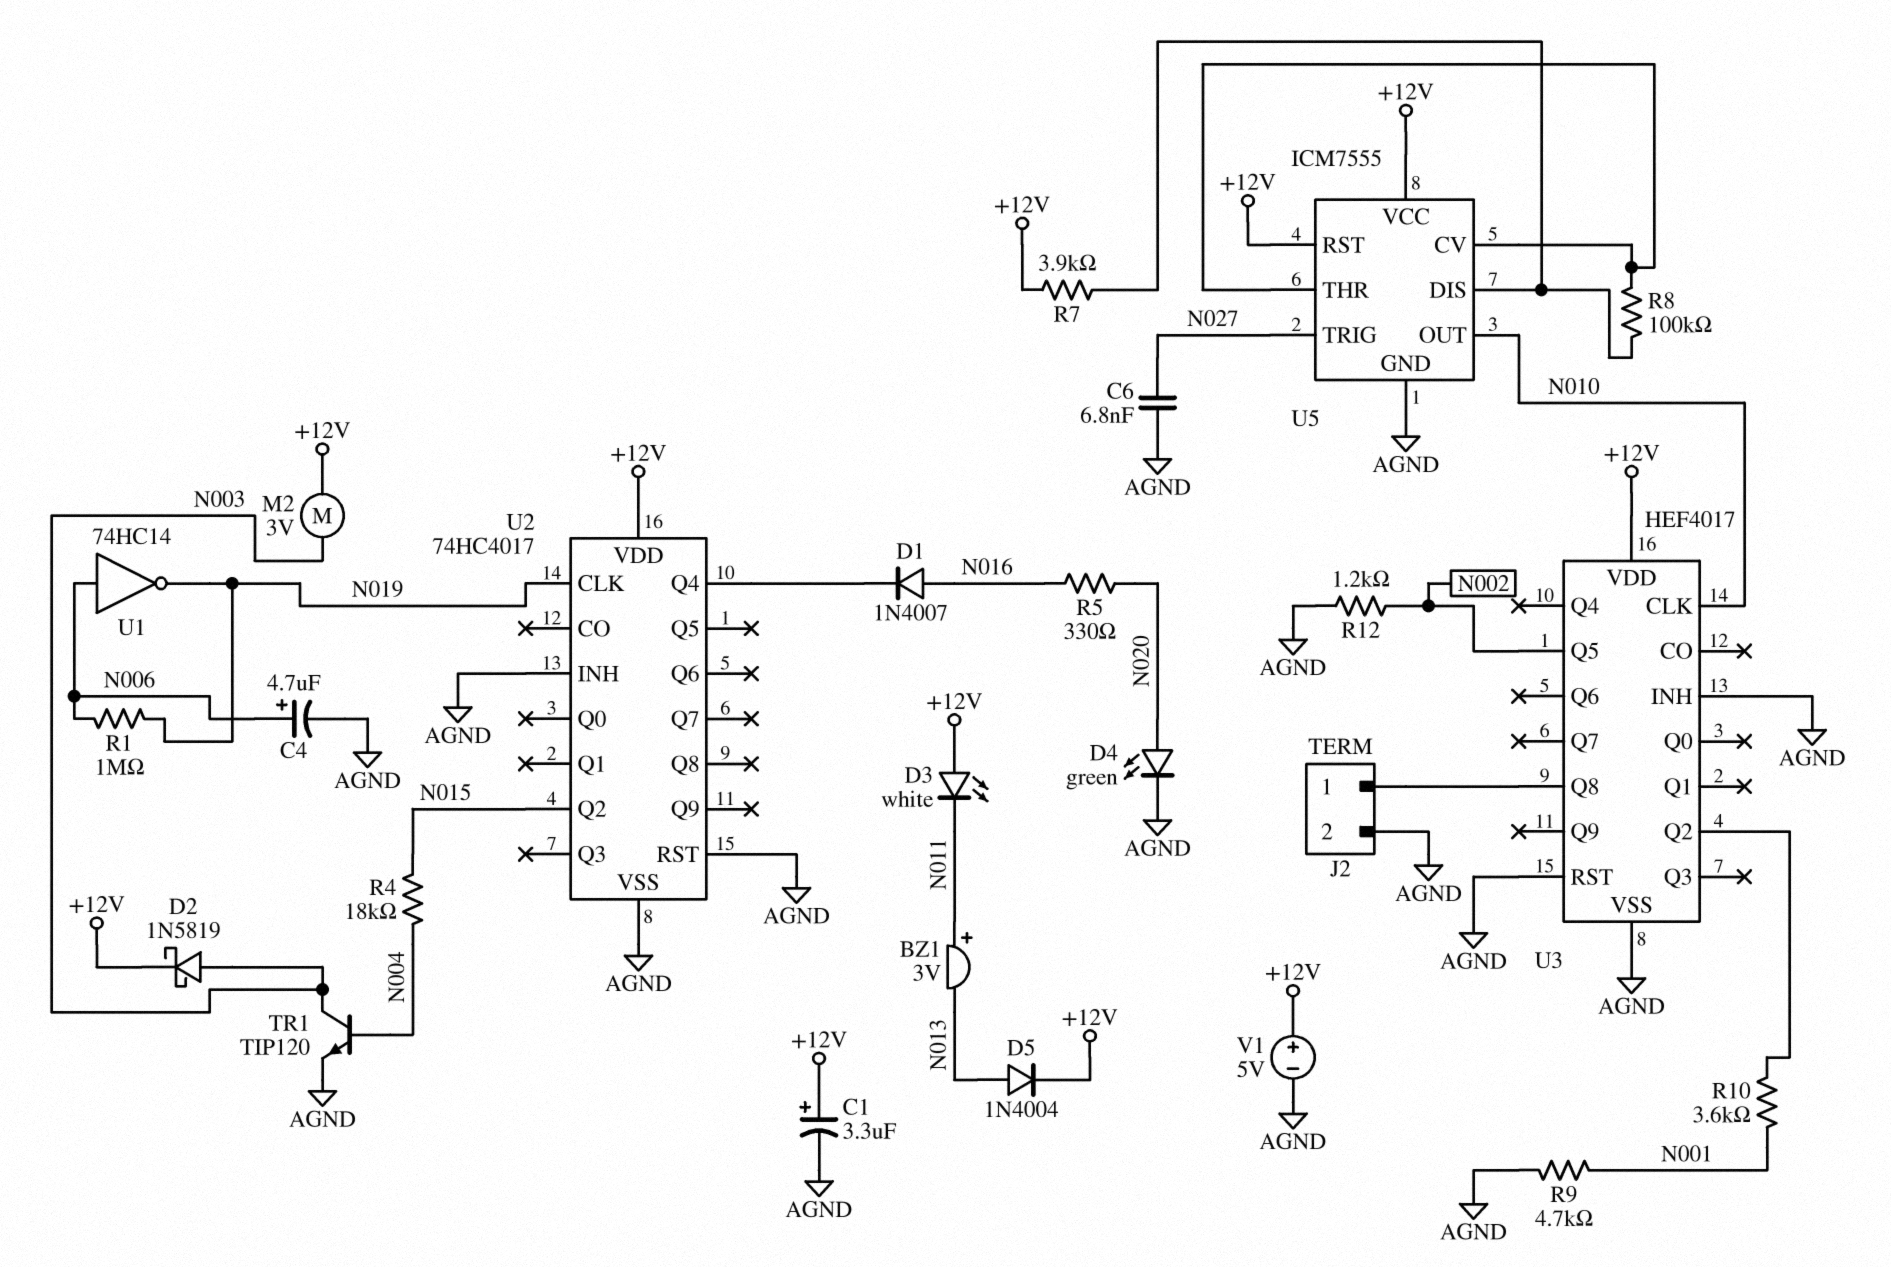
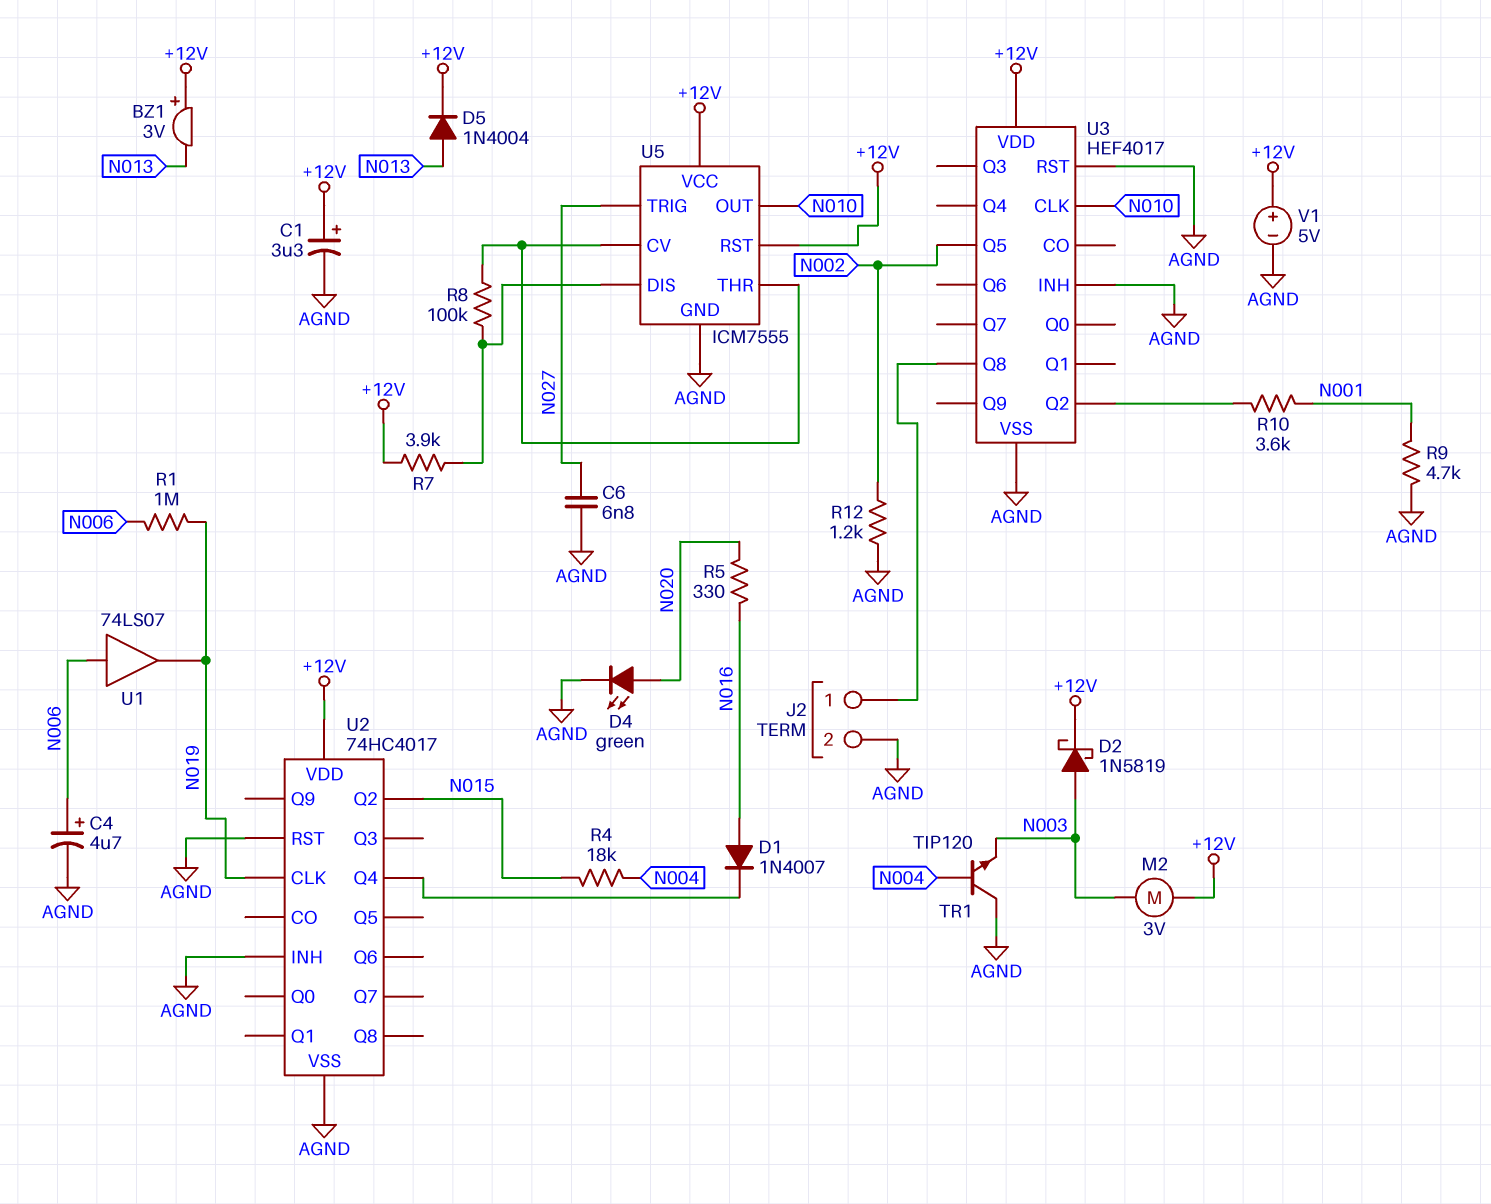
BZ1: buzzer 3V (plus N011, minus N013) -> buzzer 3V (plus +12V, minus N013)
D3: LED white (A +12V, K N011) -> none
TR1: NPN TIP120 (B N004, C N003, E AGND) -> NPN TIP120 (B N004, C AGND, E N003)
U1: NOT 74HC14 (in N006, out N019) -> buffer 74LS07 (in N006, out N019)

